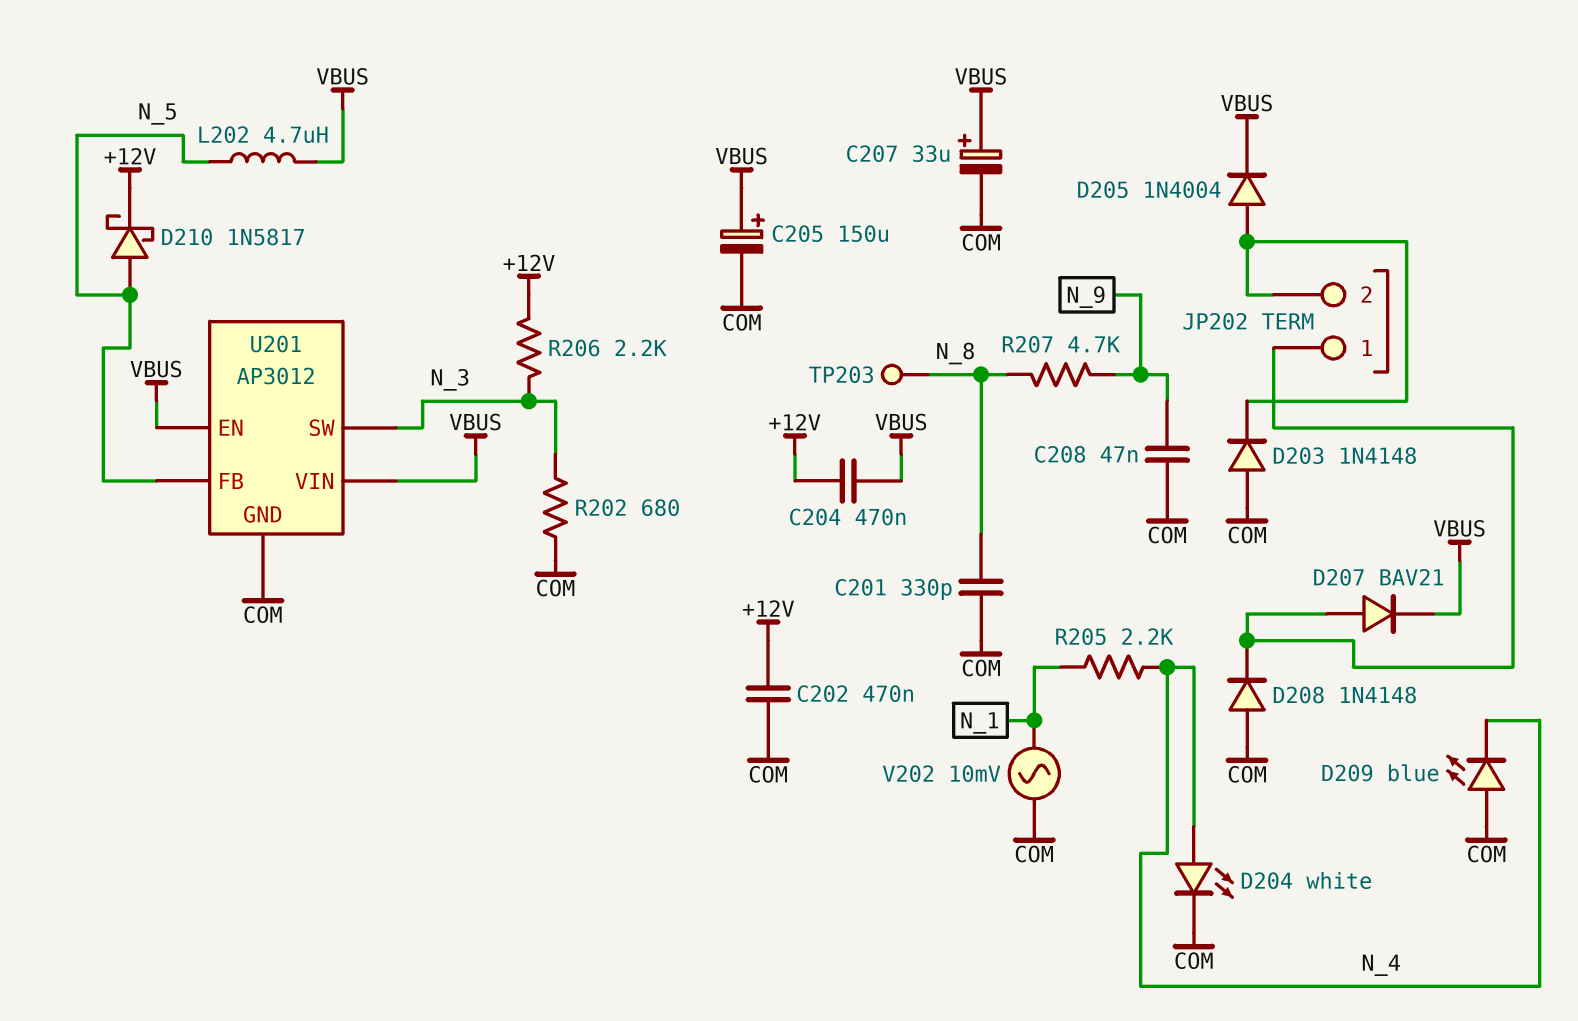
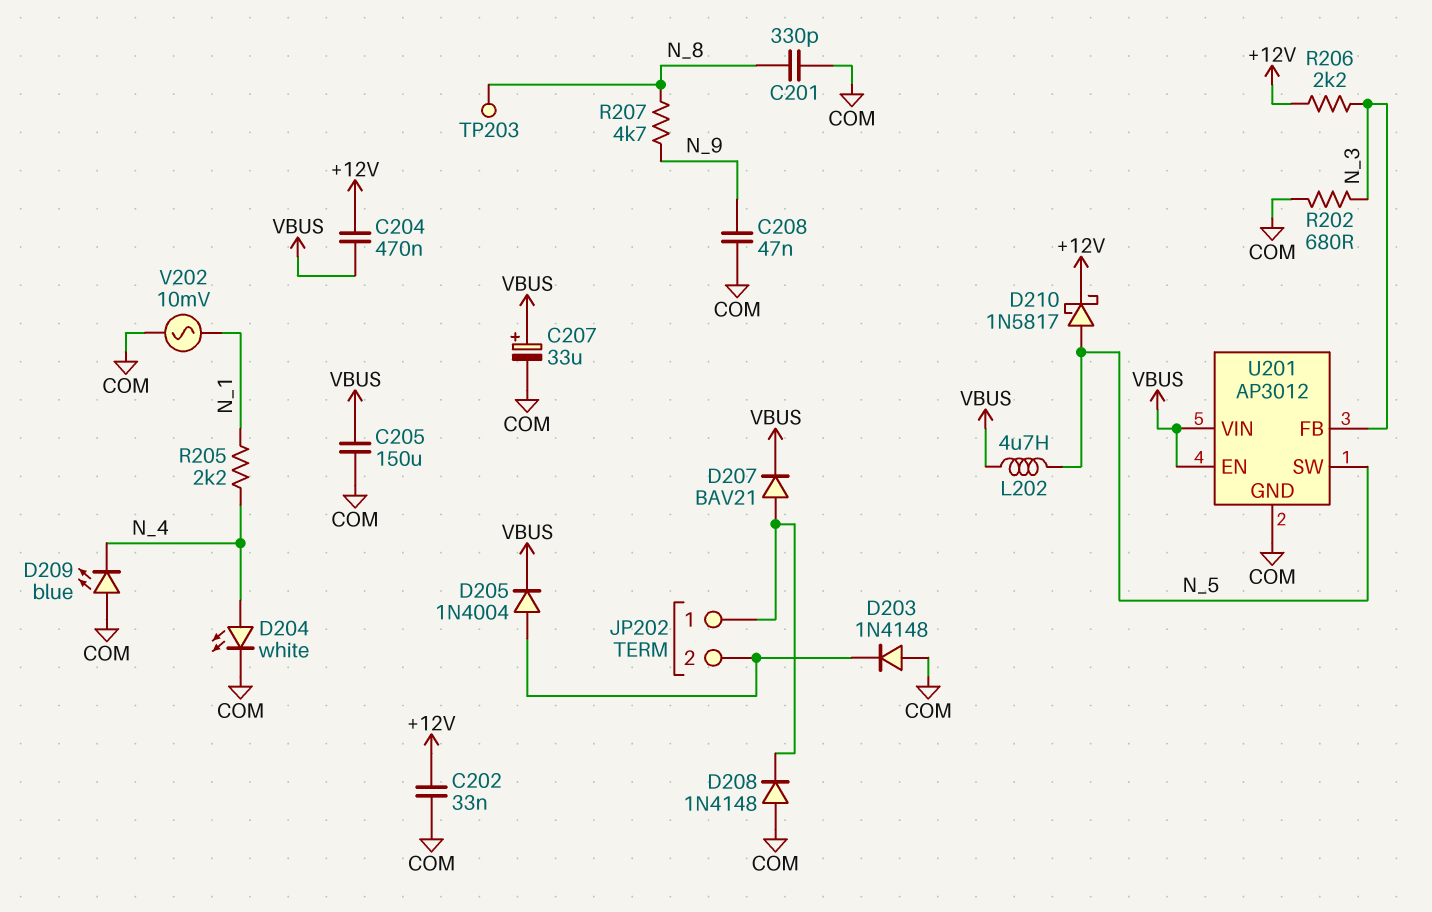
C202: 470nF (+12V, COM) -> 33nF (+12V, COM)
C205: 150uF (plus VBUS, minus COM) -> 150uF (COM, VBUS)
U201 pin FB: N_5 -> N_3
U201 pin SW: N_3 -> N_5

